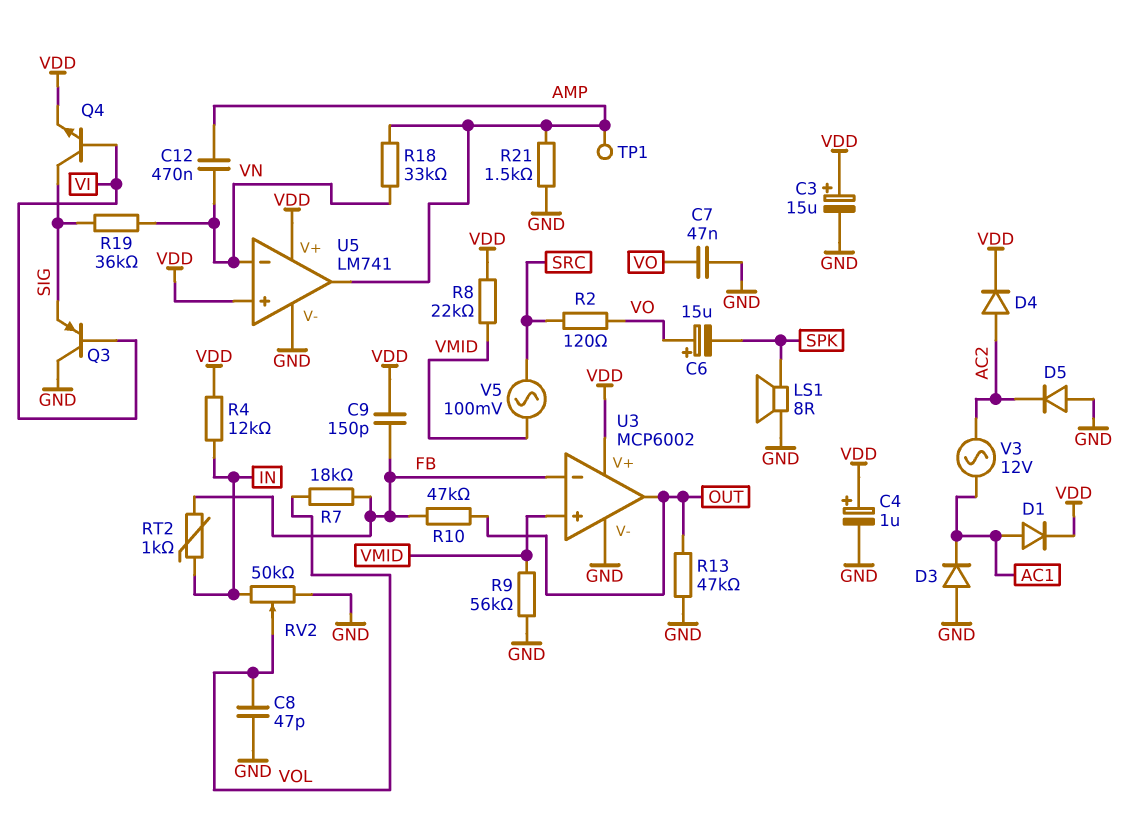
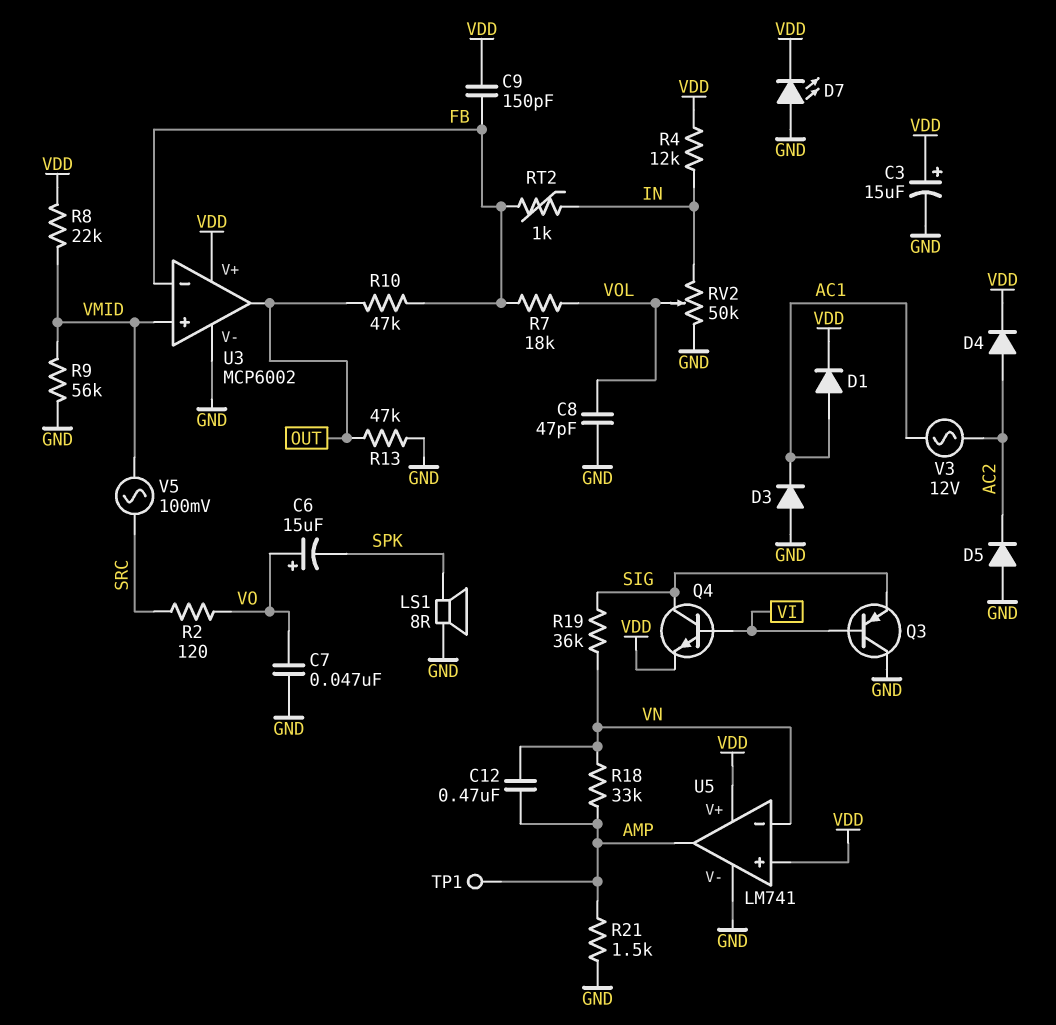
C4: 1uF (plus VDD, minus GND) -> none
D7: none -> LED (A GND, K VDD)

